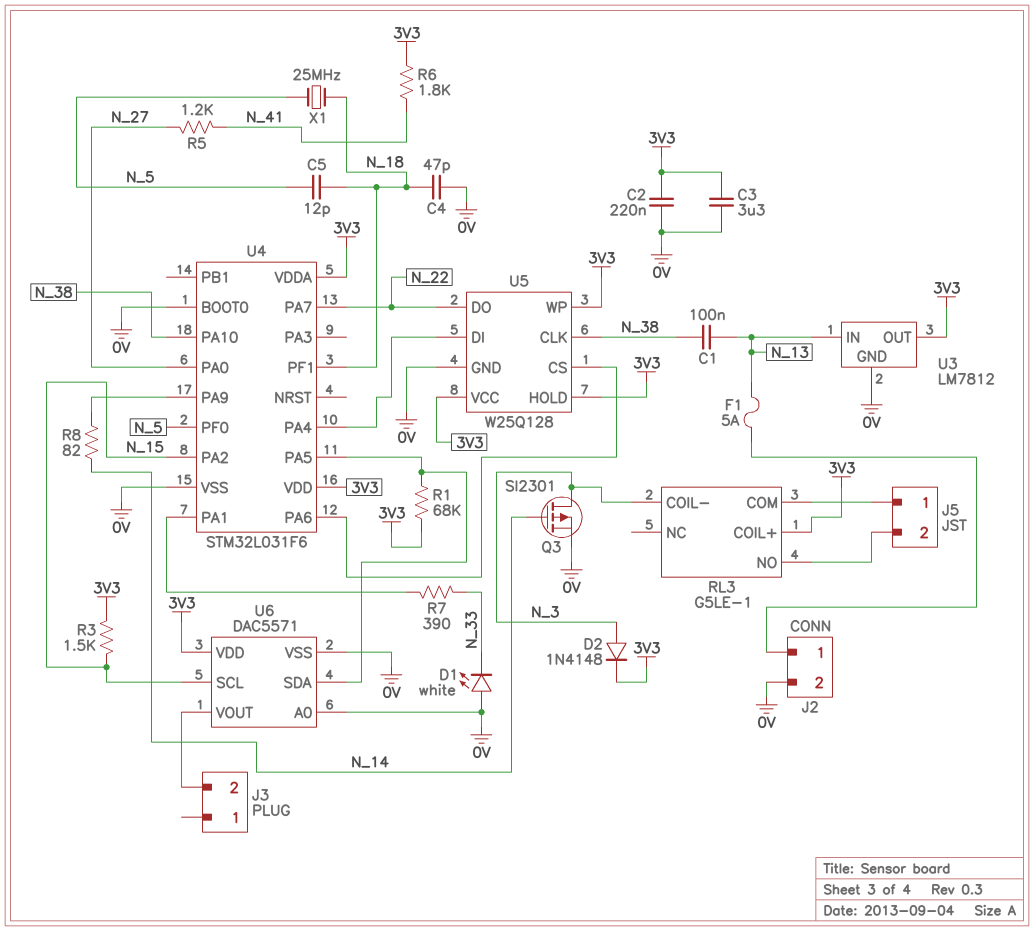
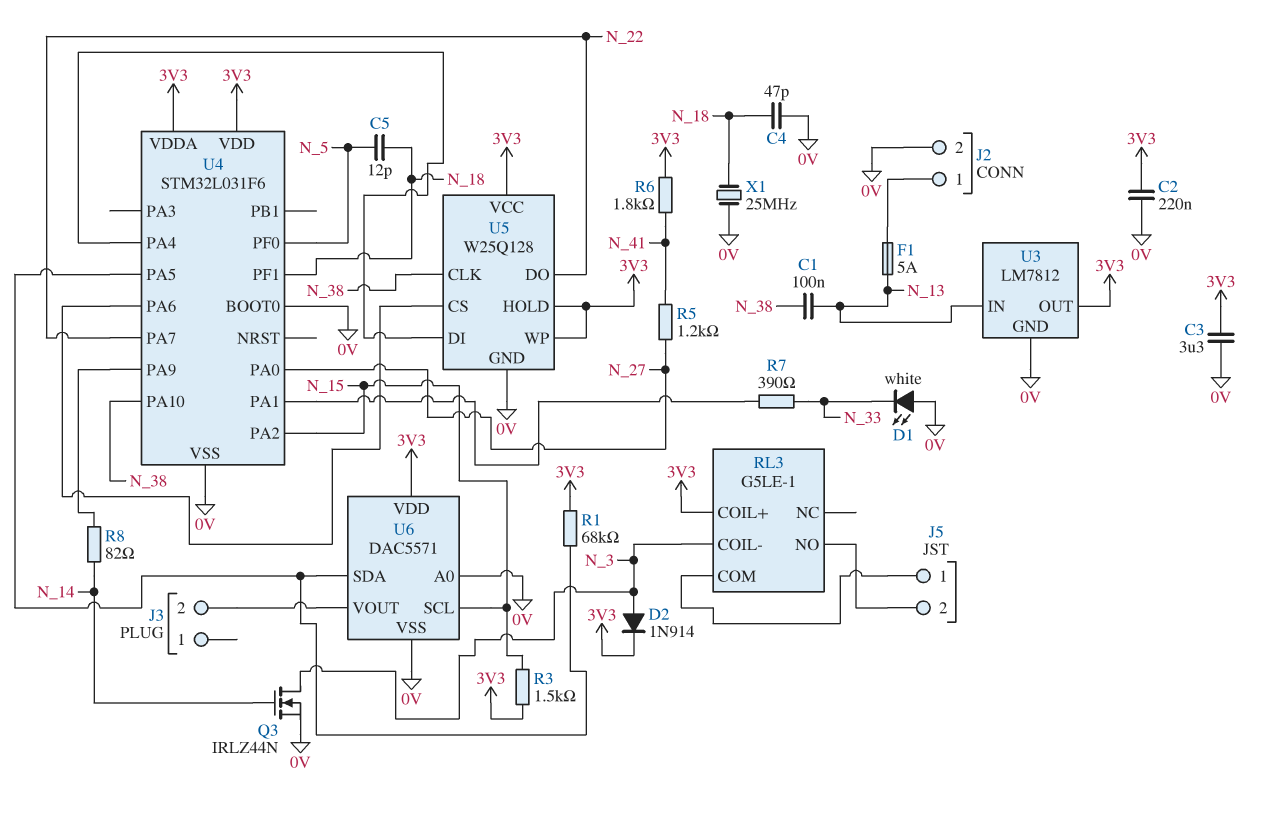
D2: diode 1N4148 (A N_3, K 3V3) -> diode 1N914 (A N_3, K 3V3)
Q3: PMOS SI2301 (G N_14, D N_3, S 0V) -> NMOS IRLZ44N (G N_14, D N_3, S 0V)
X1: 25MHz (N_5, N_18) -> 25MHz (0V, N_18)

